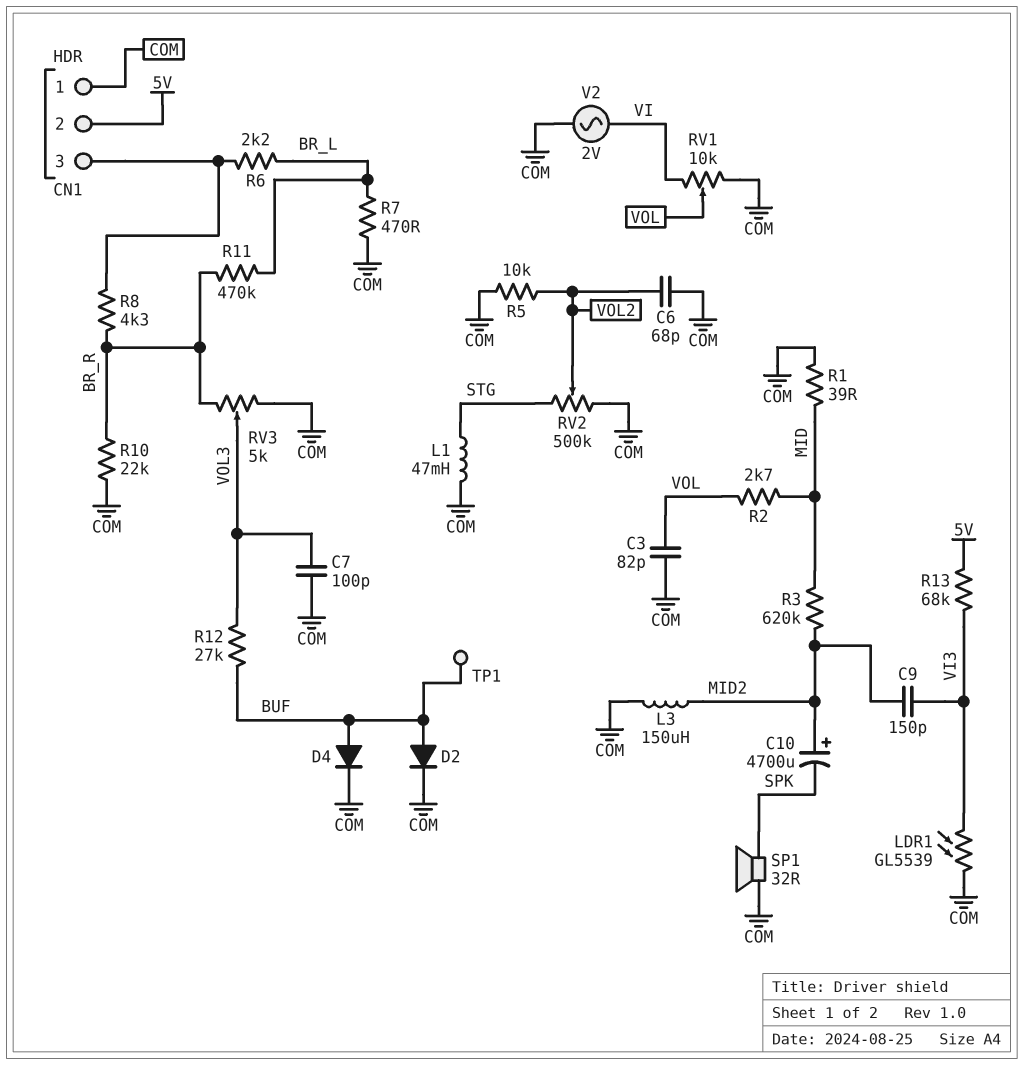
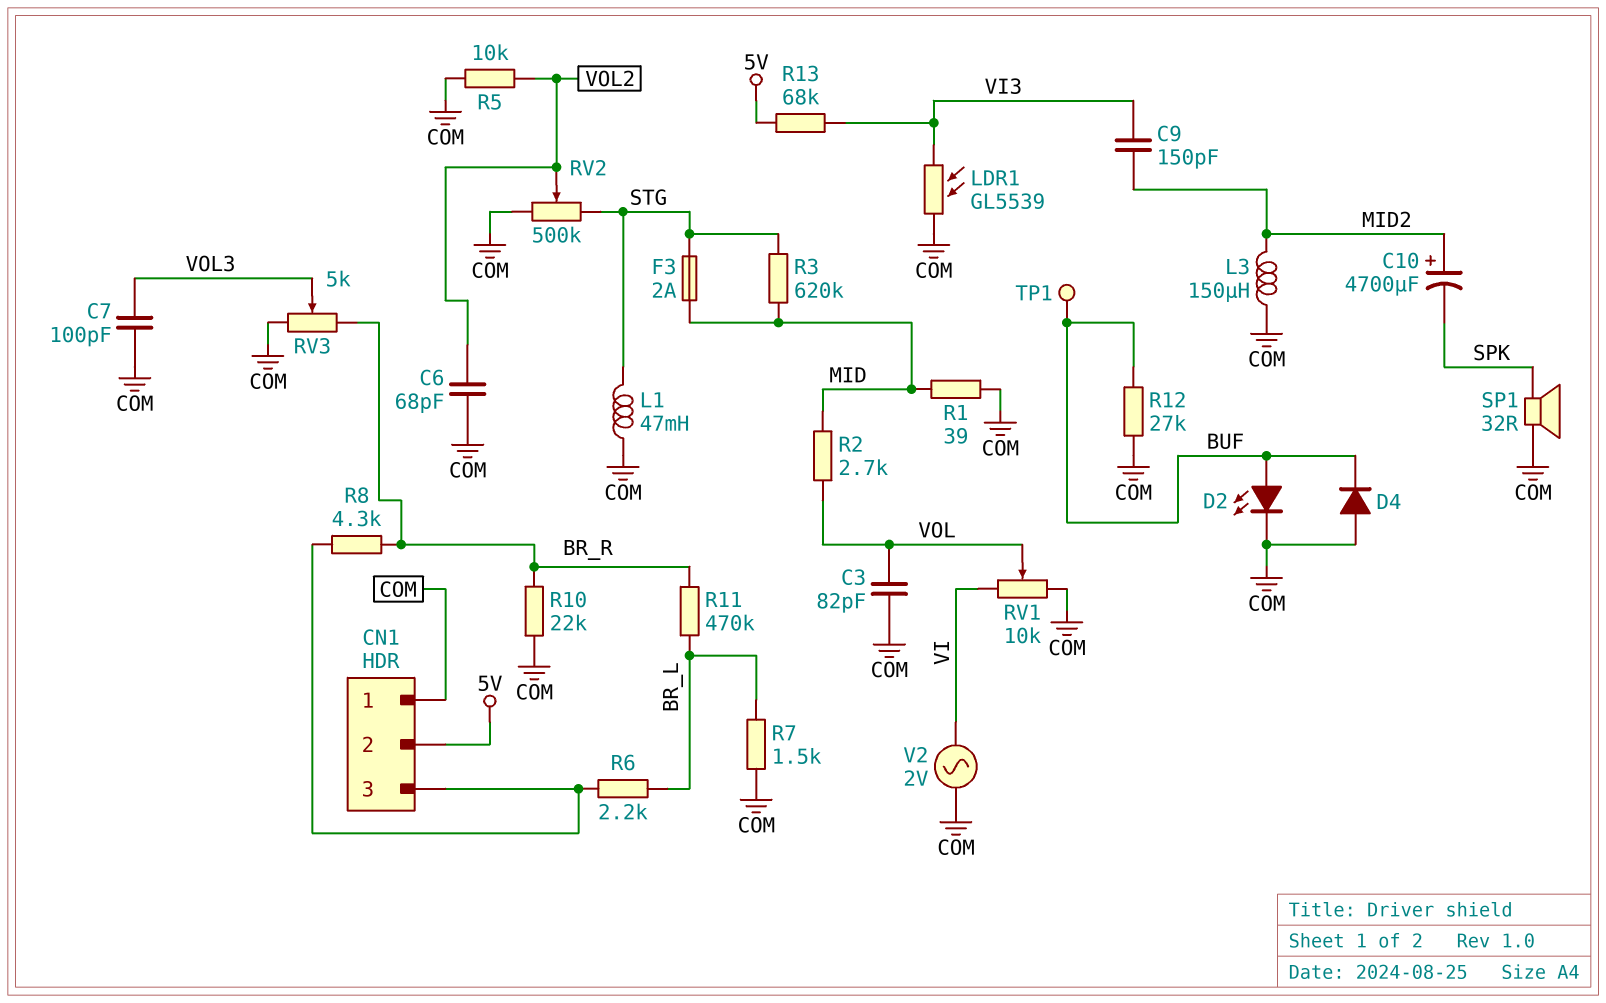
D2: diode (A BUF, K COM) -> LED (A BUF, K COM)
D4: diode (A BUF, K COM) -> diode (A COM, K BUF)
F3: none -> 2A (MID, STG)
R3: 620k (MID, MID2) -> 620k (MID, STG)
R7: 470 (BR_L, COM) -> 1.5k (BR_L, COM)
R12: 27k (BUF, VOL3) -> 27k (BUF, COM)

